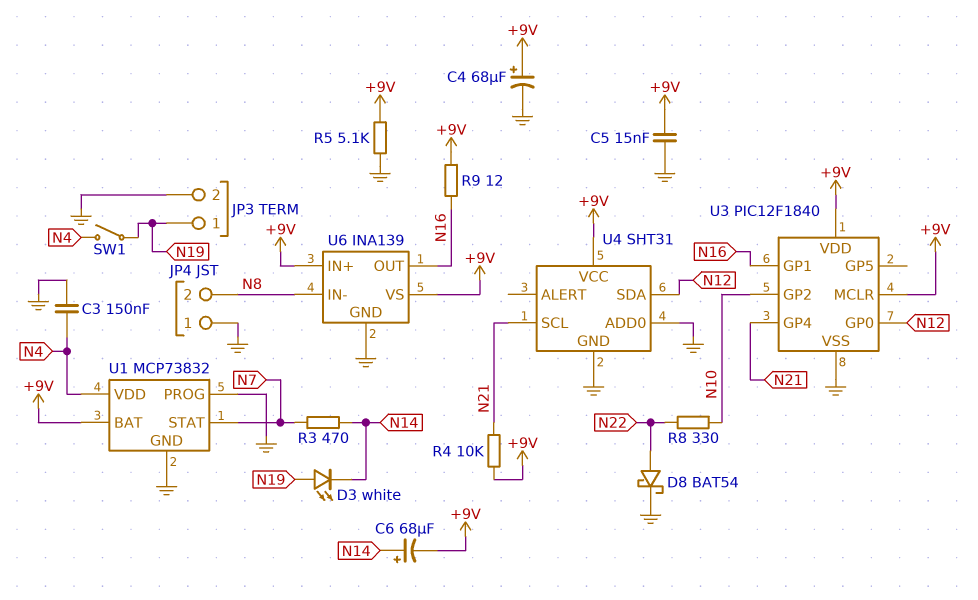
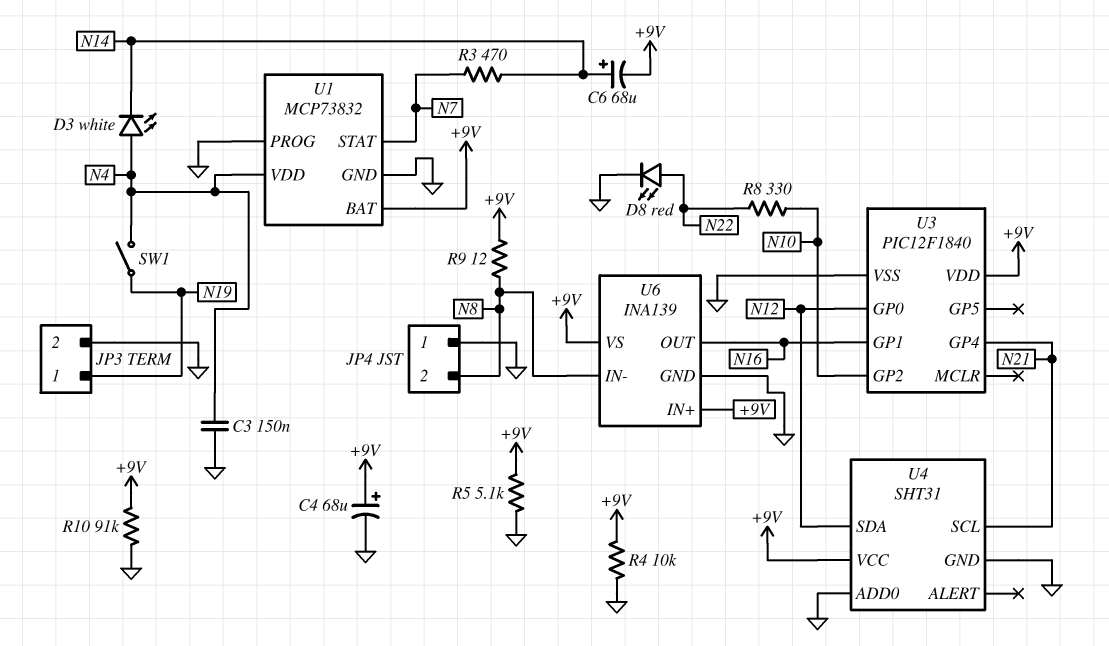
C5: 15nF (+9V, GND) -> none
D3: LED white (A N19, K N14) -> LED white (A N4, K N14)
D8: schottky BAT54 (A N22, K GND) -> LED red (A N22, K GND)
R4: 10k (+9V, N21) -> 10k (+9V, GND)
R9: 12 (+9V, N16) -> 12 (+9V, N8)
R10: none -> 91k (+9V, GND)
U3 pin MCLR: +9V -> none

